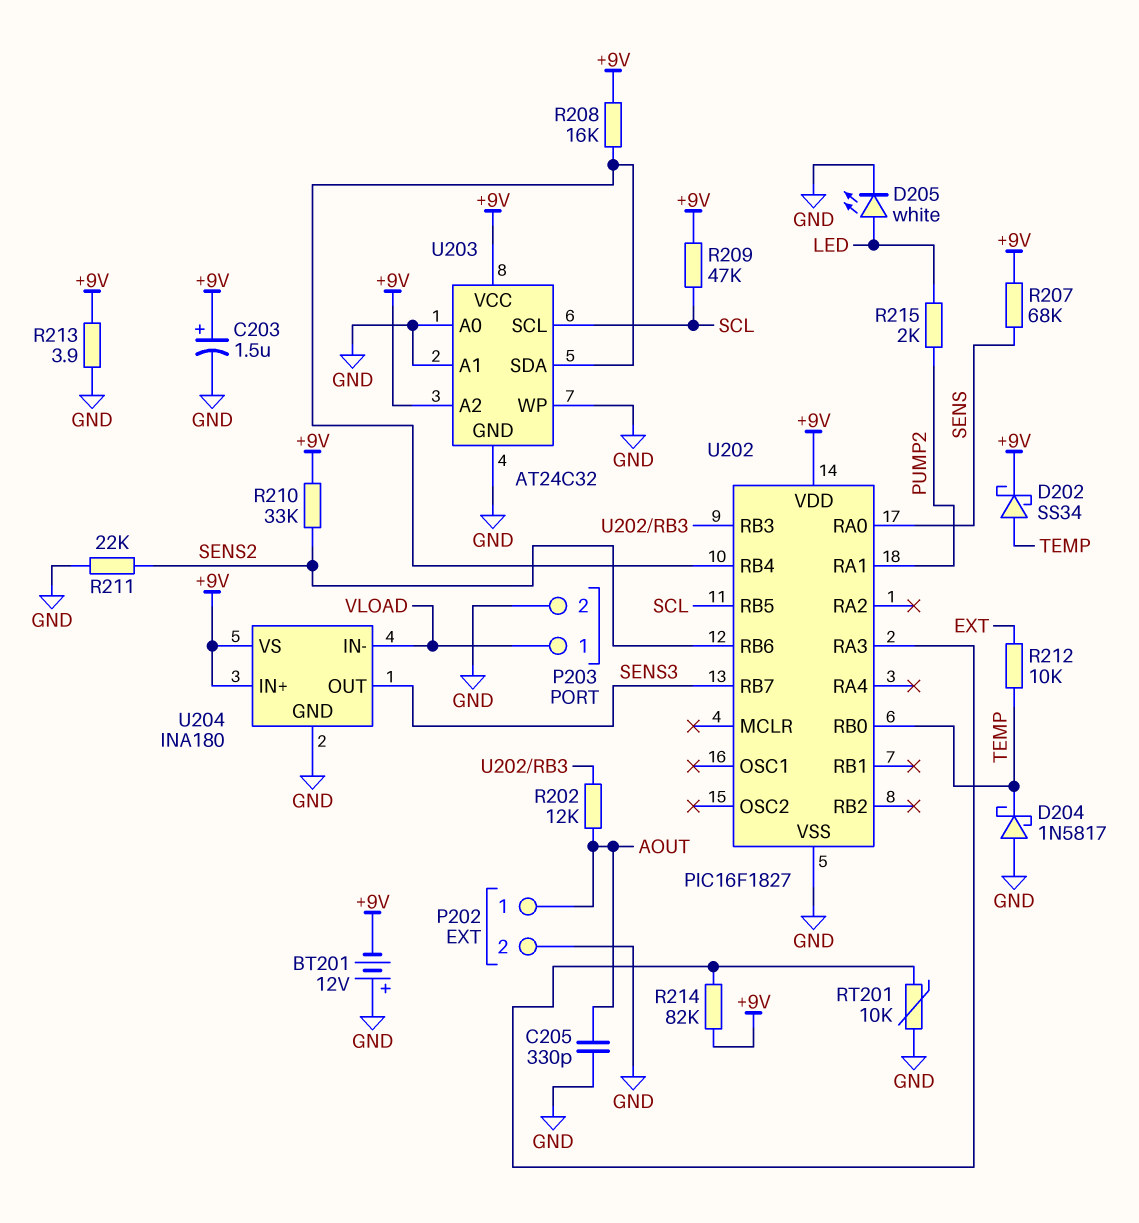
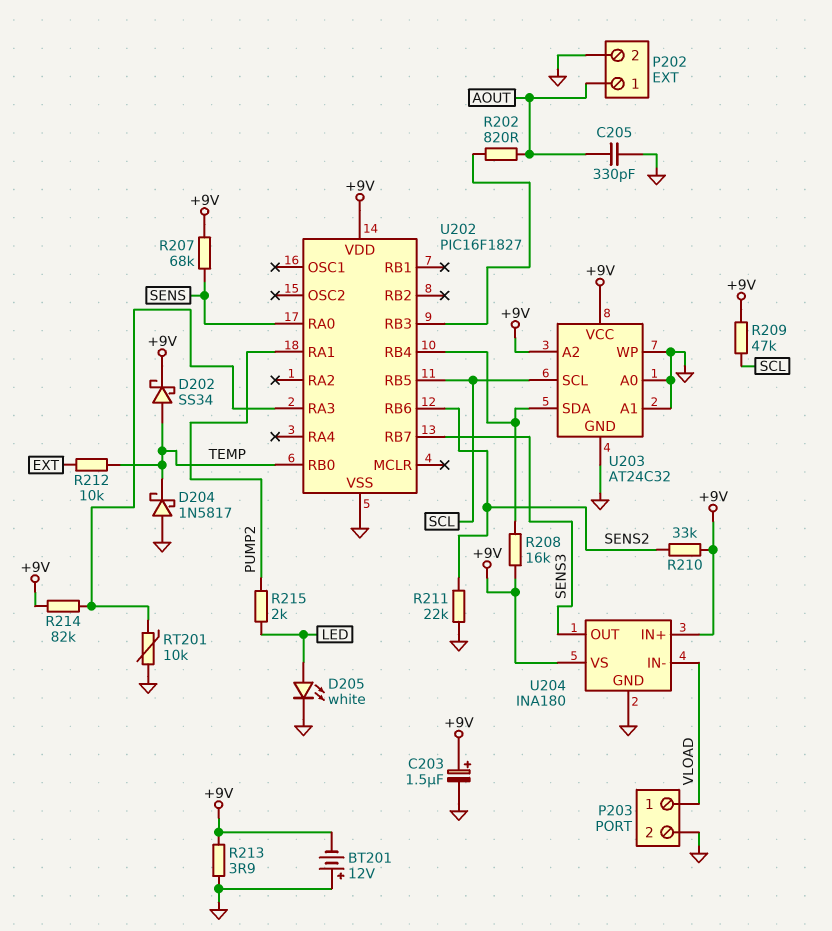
R202: 12k (AOUT, U202/RB3) -> 820 (AOUT, U202/RB3)

